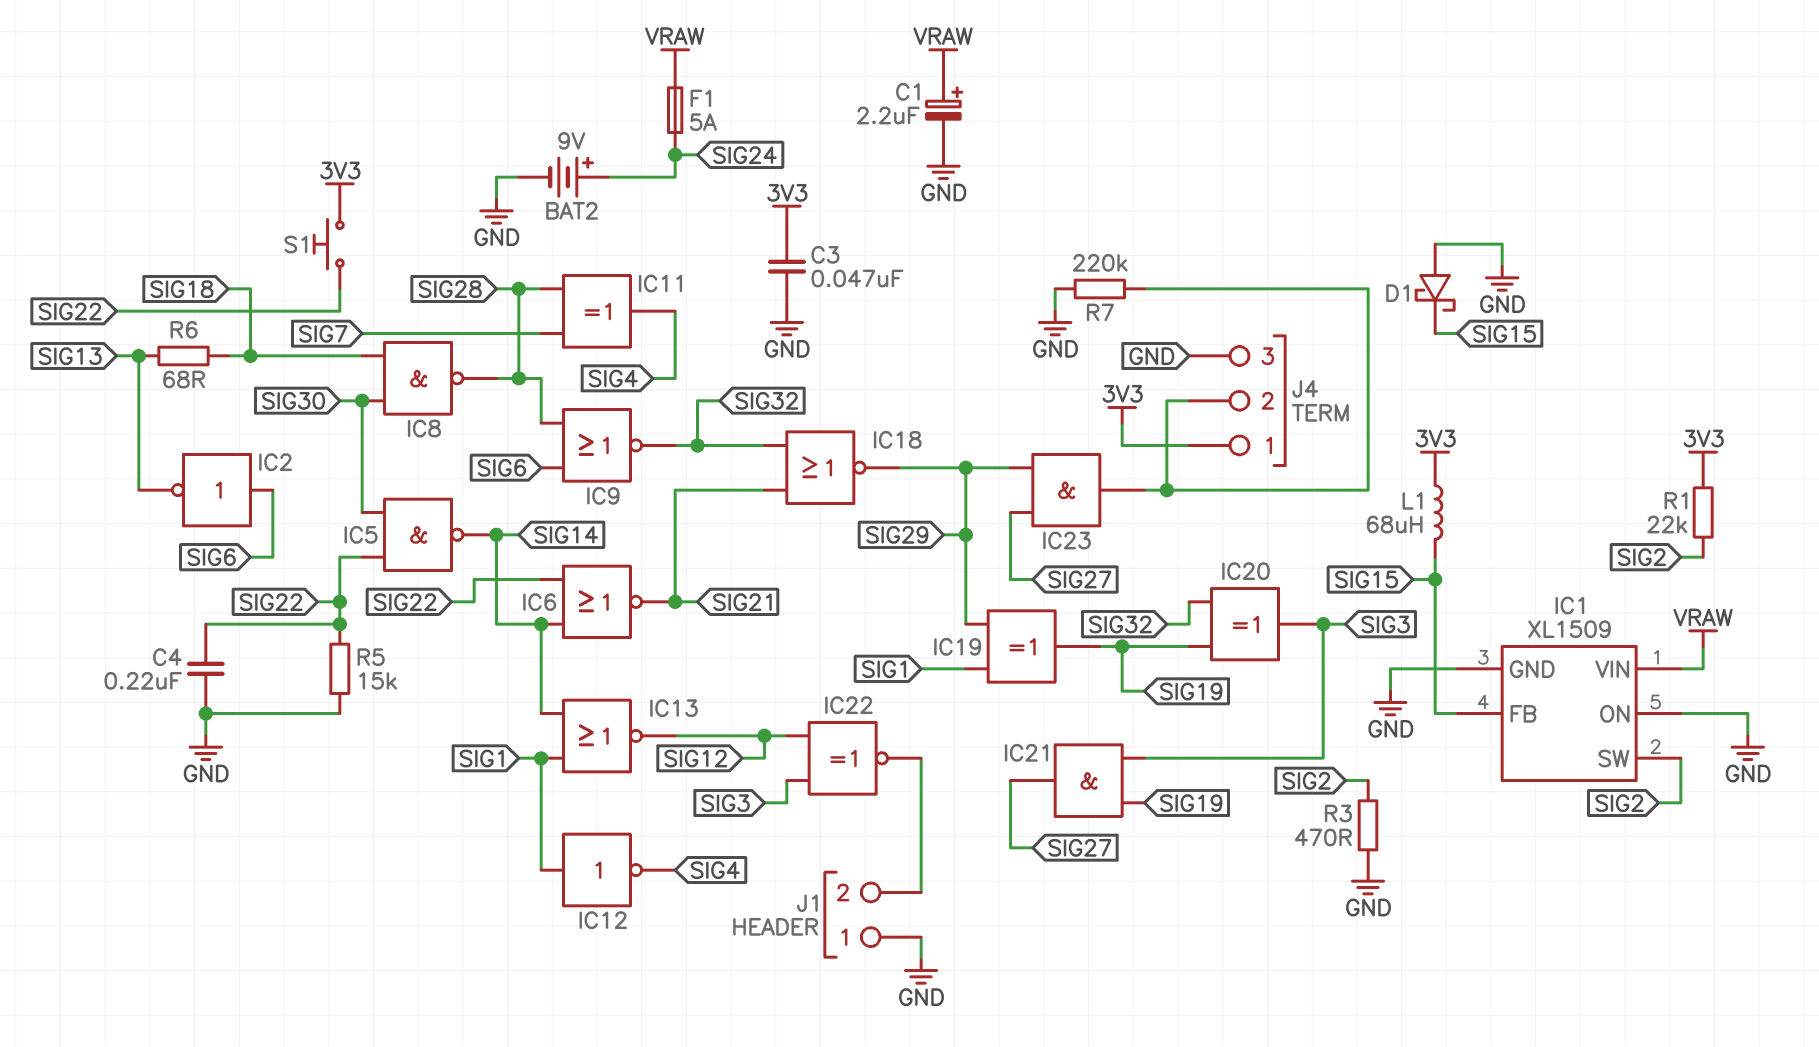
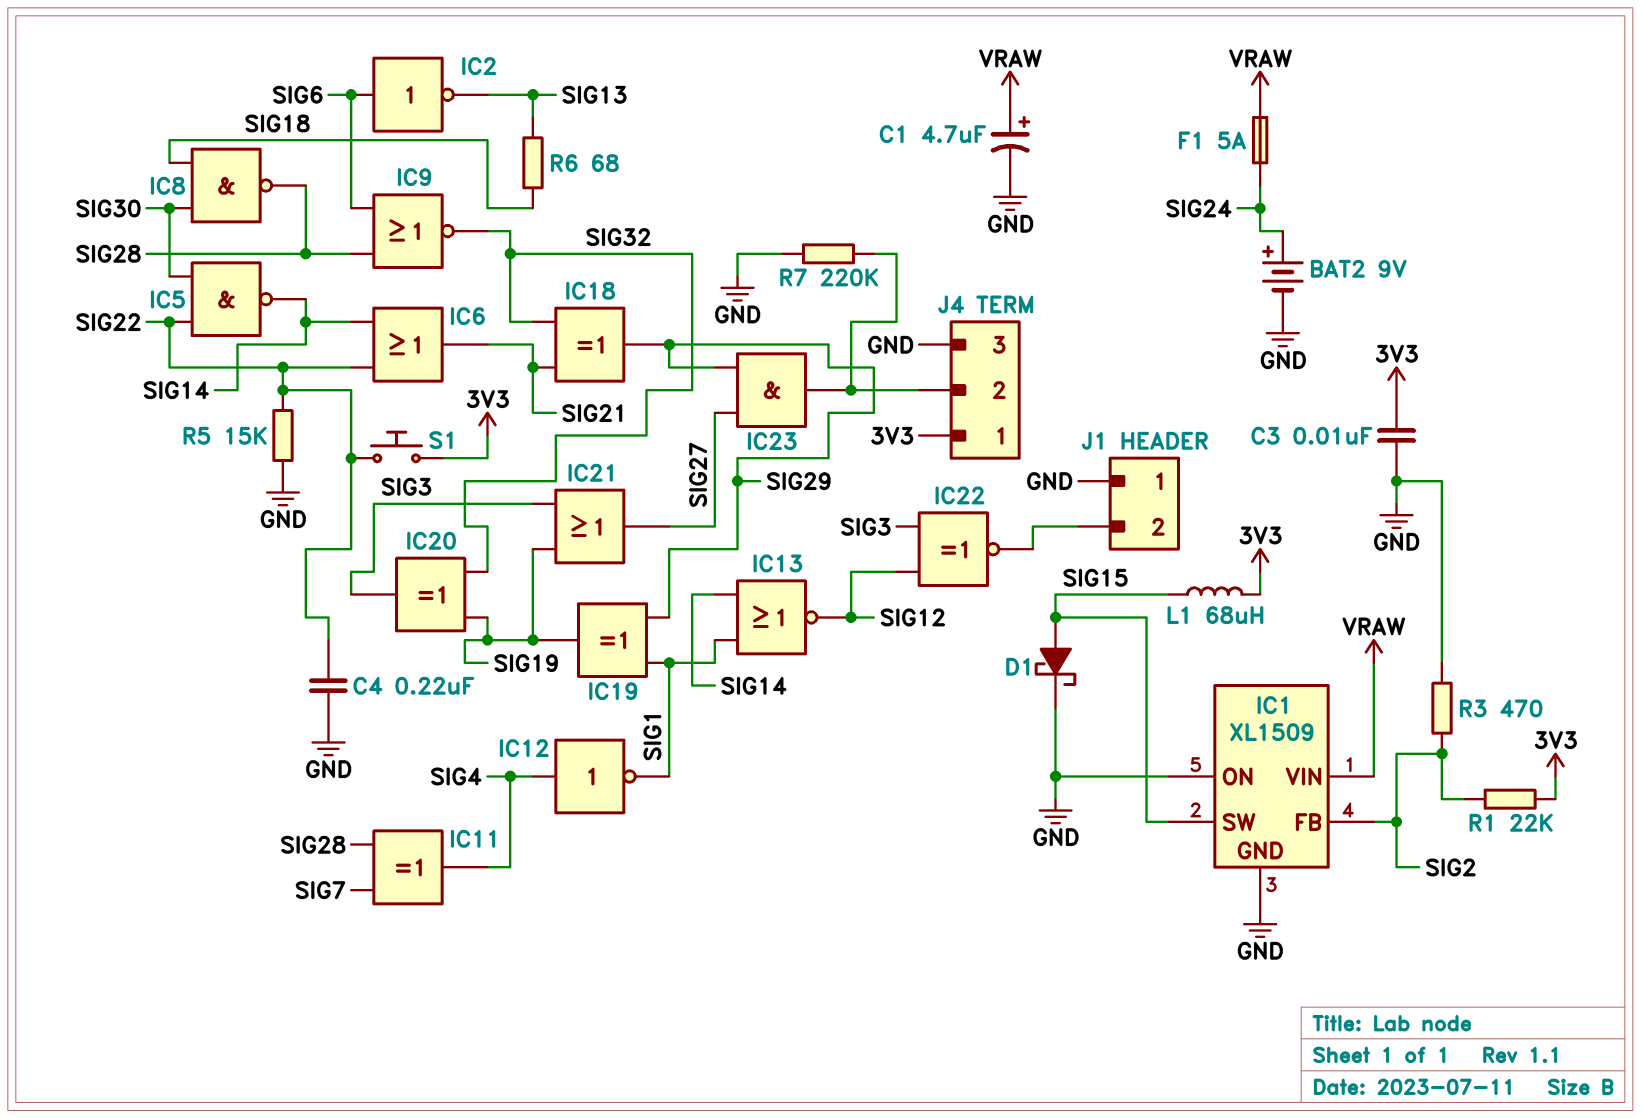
C1: 2.2uF (plus VRAW, minus GND) -> 4.7uF (plus VRAW, minus GND)
C3: 47nF (3V3, GND) -> 10nF (3V3, GND)
D1: schottky (A GND, K SIG15) -> schottky (A SIG15, K GND)
IC1 pin FB: SIG15 -> SIG2
IC1 pin SW: SIG2 -> SIG15
IC6: NOR (in SIG14, in SIG22, out SIG21) -> OR (in SIG14, in SIG22, out SIG21)
IC12: NOT (in SIG1, out SIG4) -> NOT (in SIG4, out SIG1)
IC18: NOR (in SIG21, in SIG32, out SIG29) -> XOR (in SIG21, in SIG32, out SIG29)
IC21: AND (in SIG3, in SIG19, out SIG27) -> OR (in SIG3, in SIG19, out SIG27)

